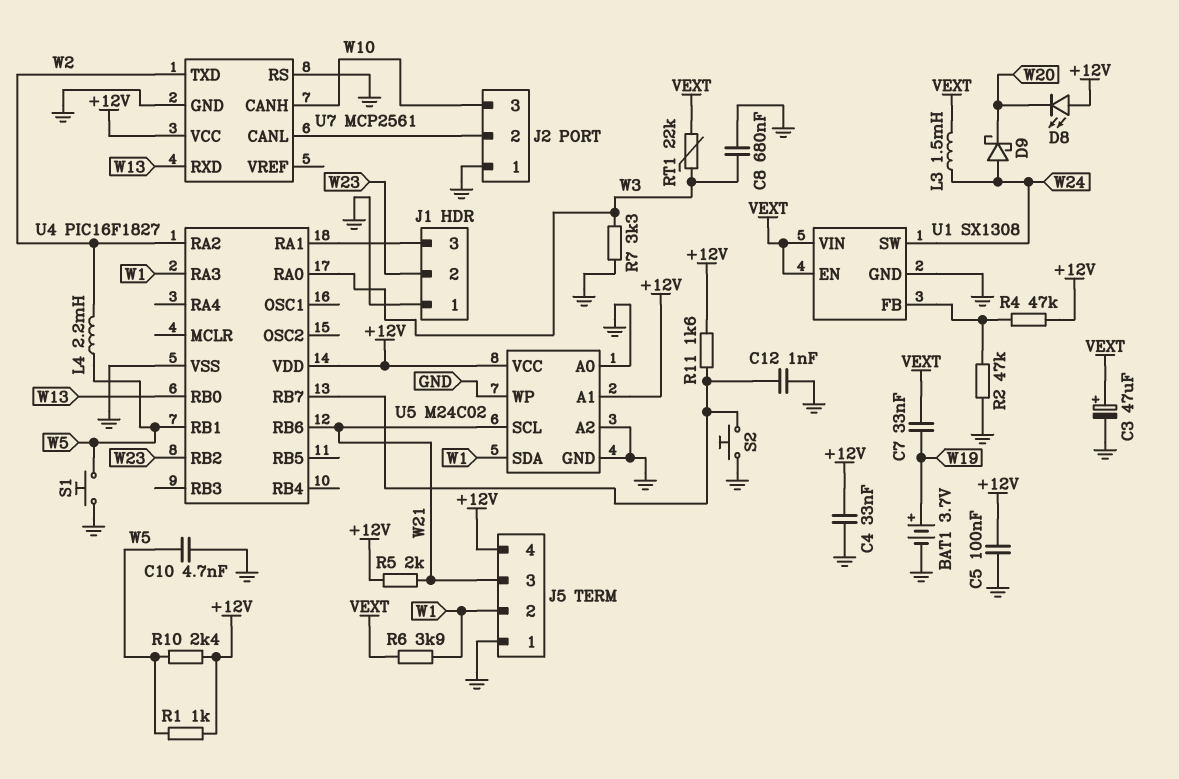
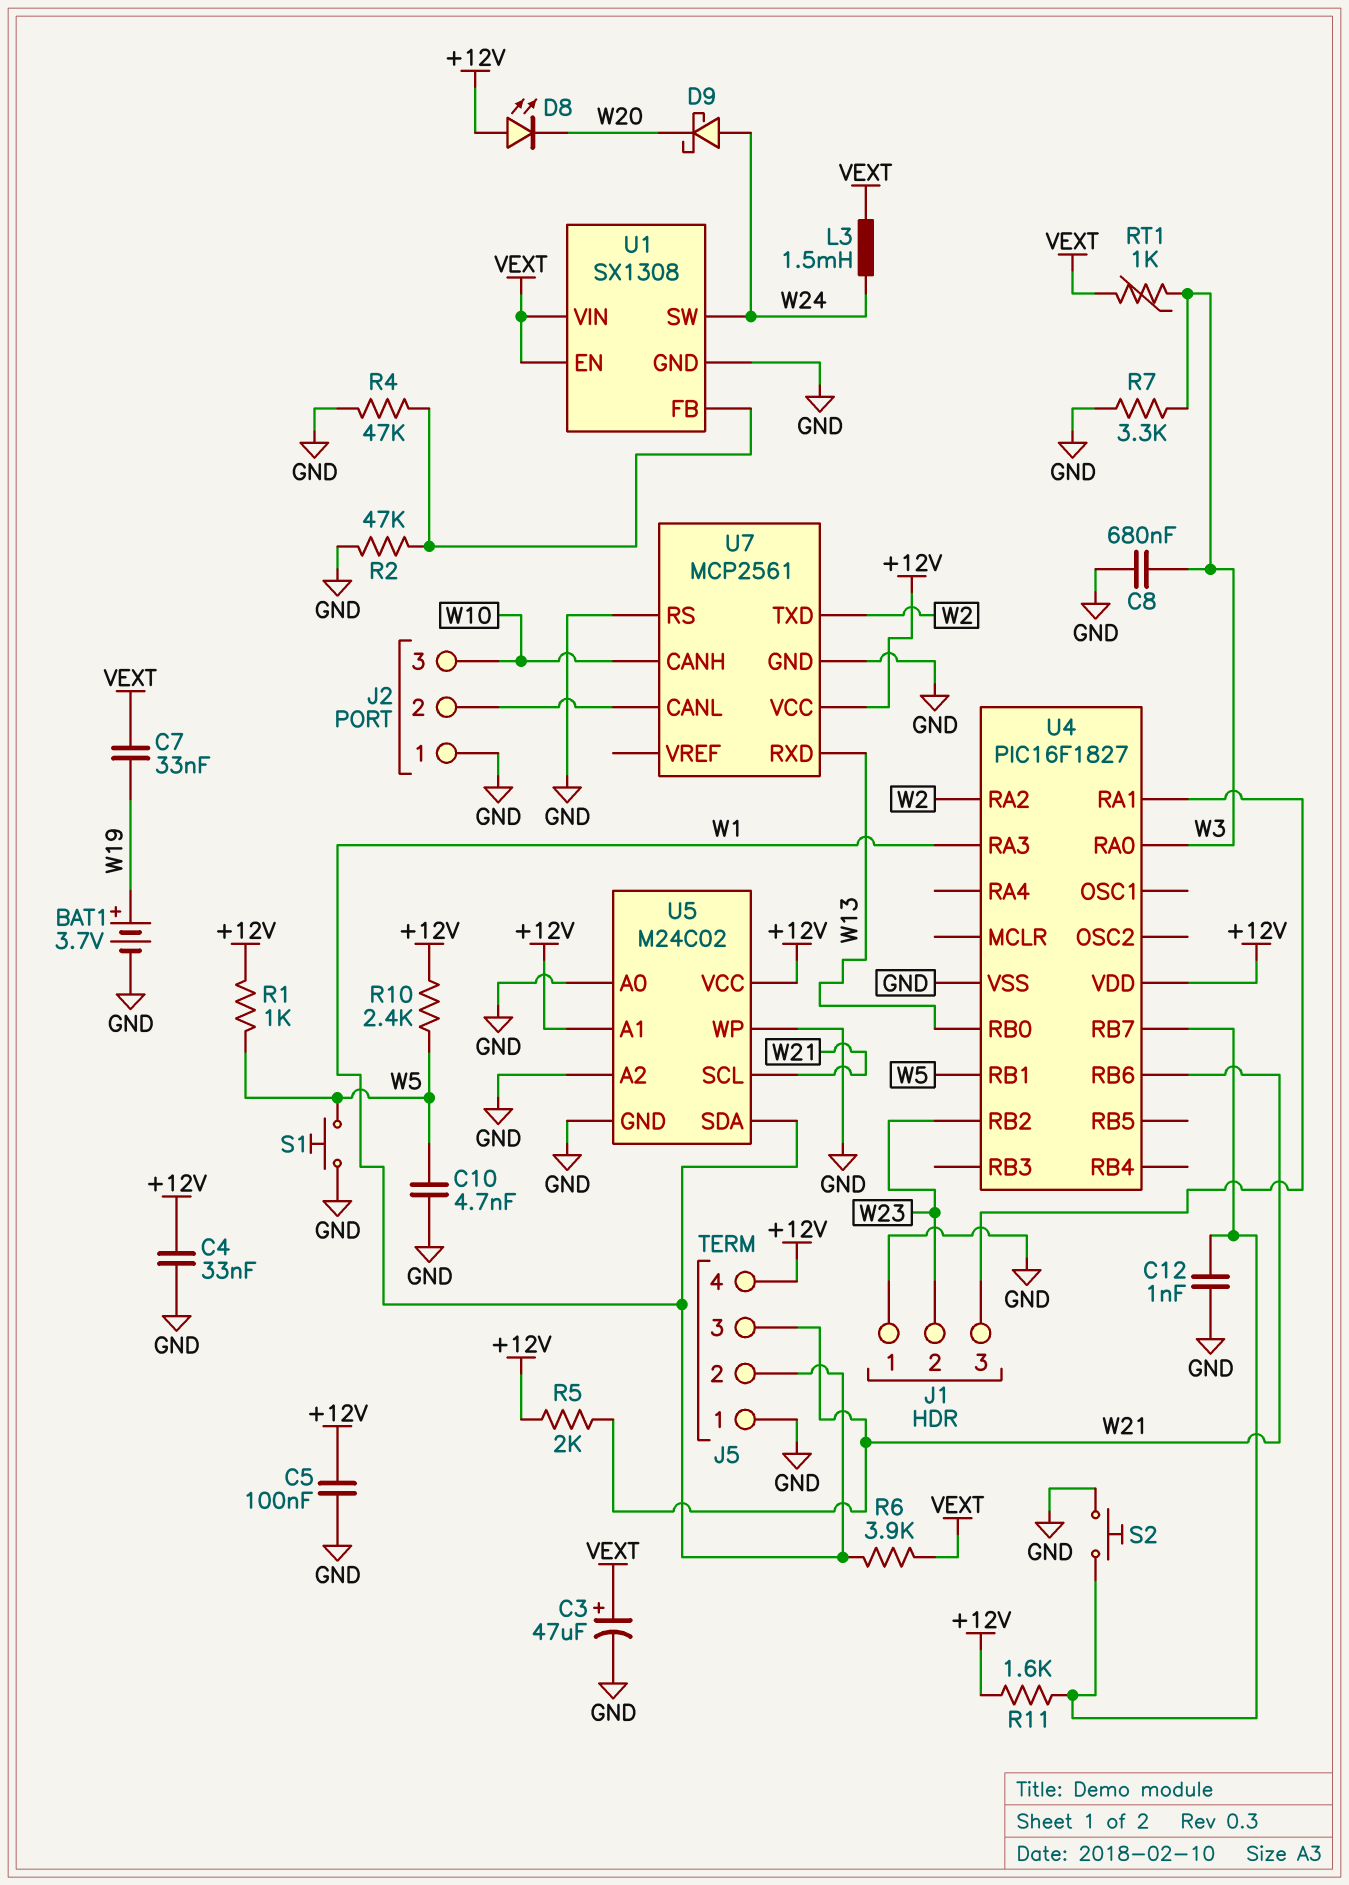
L4: 2.2mH (W2, W5) -> none
R4: 47k (+12V, U1/FB) -> 47k (GND, U1/FB)
RT1: 22k (VEXT, W3) -> 1k (VEXT, W3)

